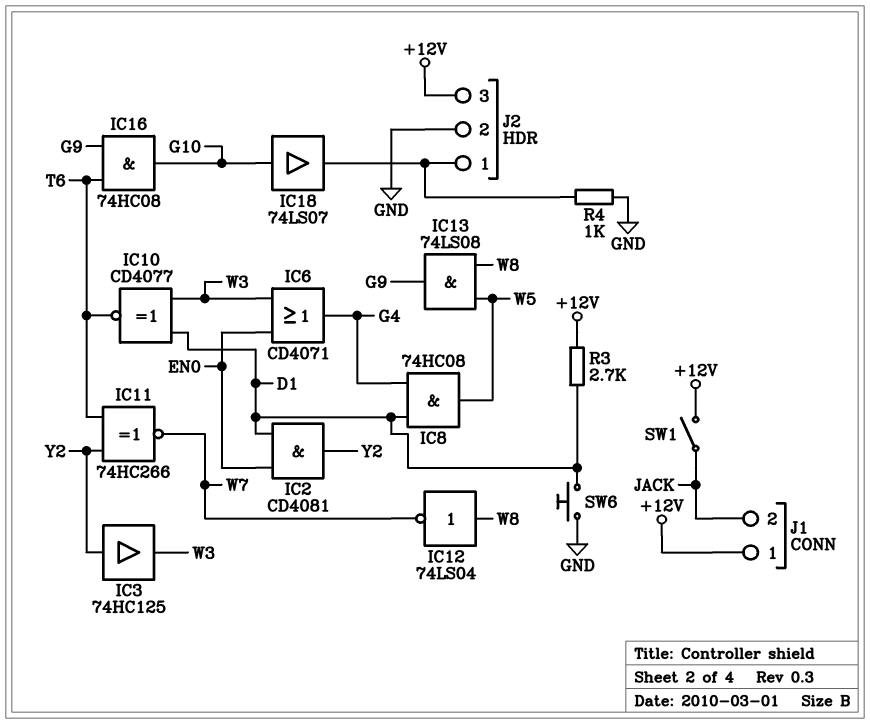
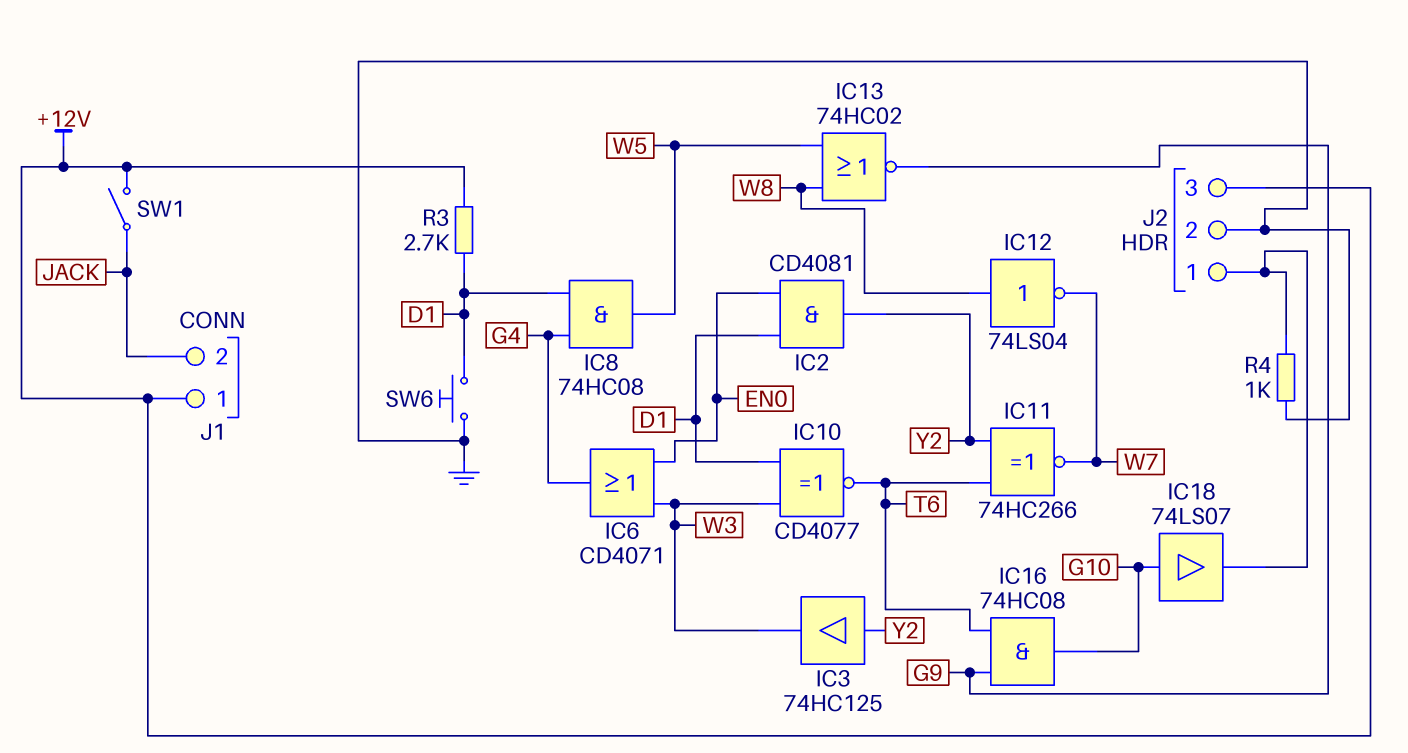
IC13: AND 74LS08 (in W5, in W8, out G9) -> NOR 74HC02 (in W5, in W8, out G9)

